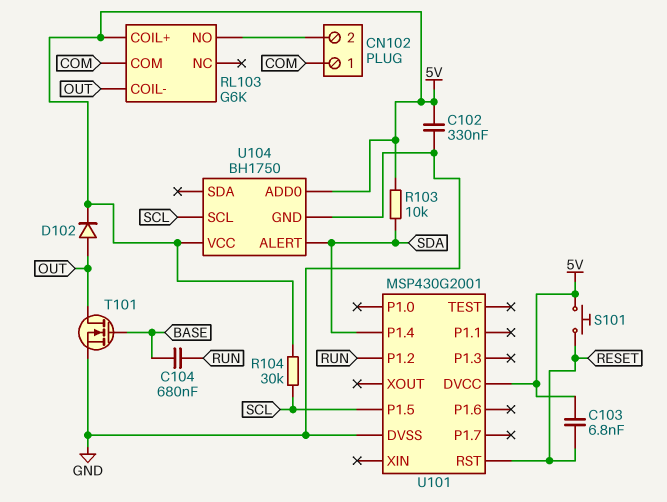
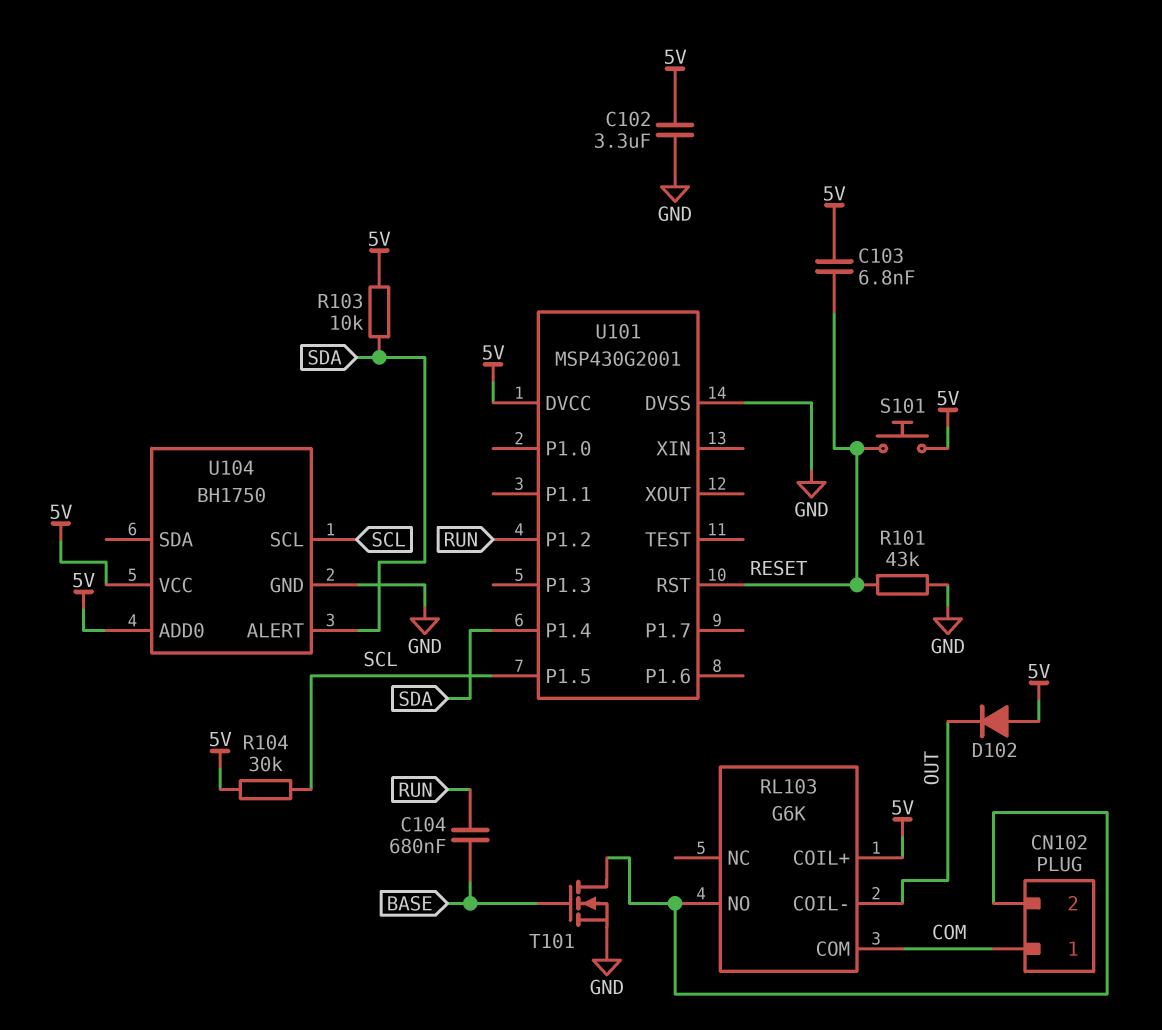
C102: 330nF (5V, GND) -> 3.3uF (5V, GND)
D102: diode (A OUT, K 5V) -> diode (A 5V, K OUT)
R101: none -> 43k (GND, RESET)
T101: NMOS (G BASE, D OUT, S GND) -> NMOS (G BASE, D CN102/2, S GND)

